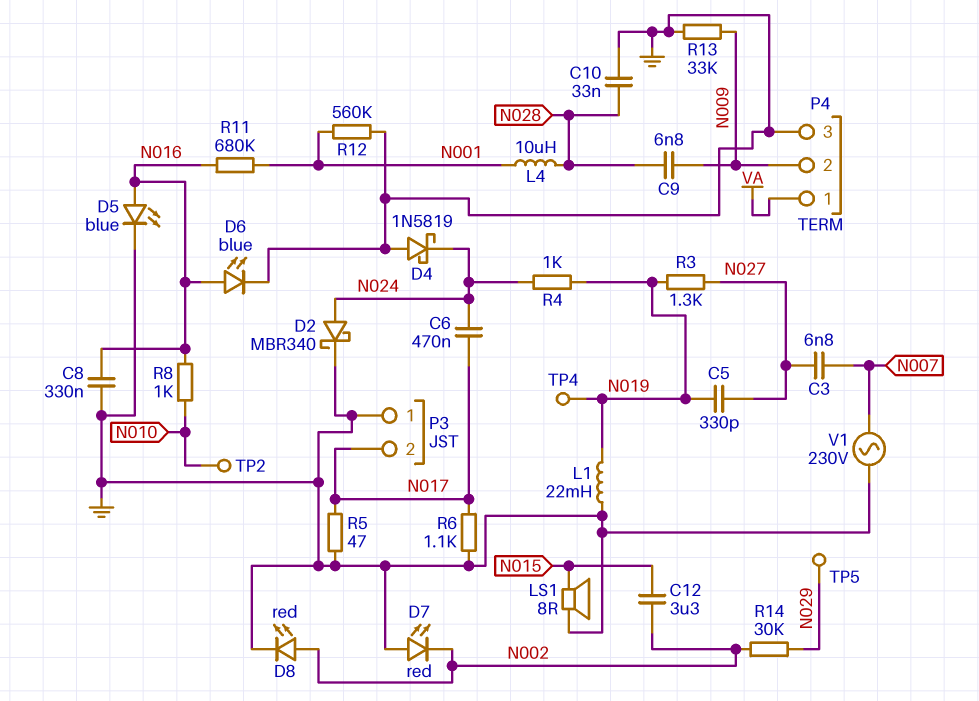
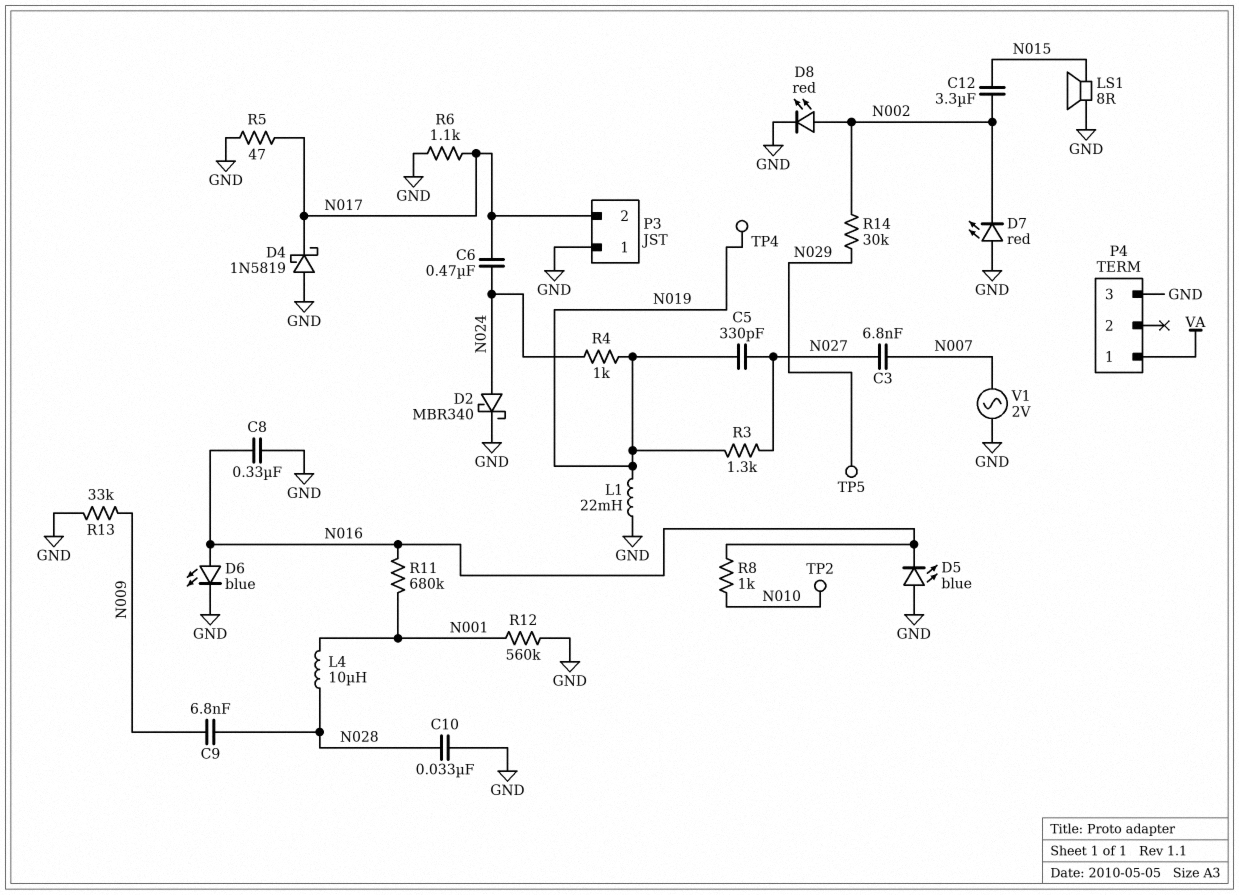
D4: schottky 1N5819 (A GND, K N024) -> schottky 1N5819 (A GND, K N017)
D5: LED blue (A N016, K GND) -> LED blue (A GND, K N016)
P4 pin 2: N009 -> none
V1: AC 230V (GND, N007) -> AC 2V (GND, N007)

